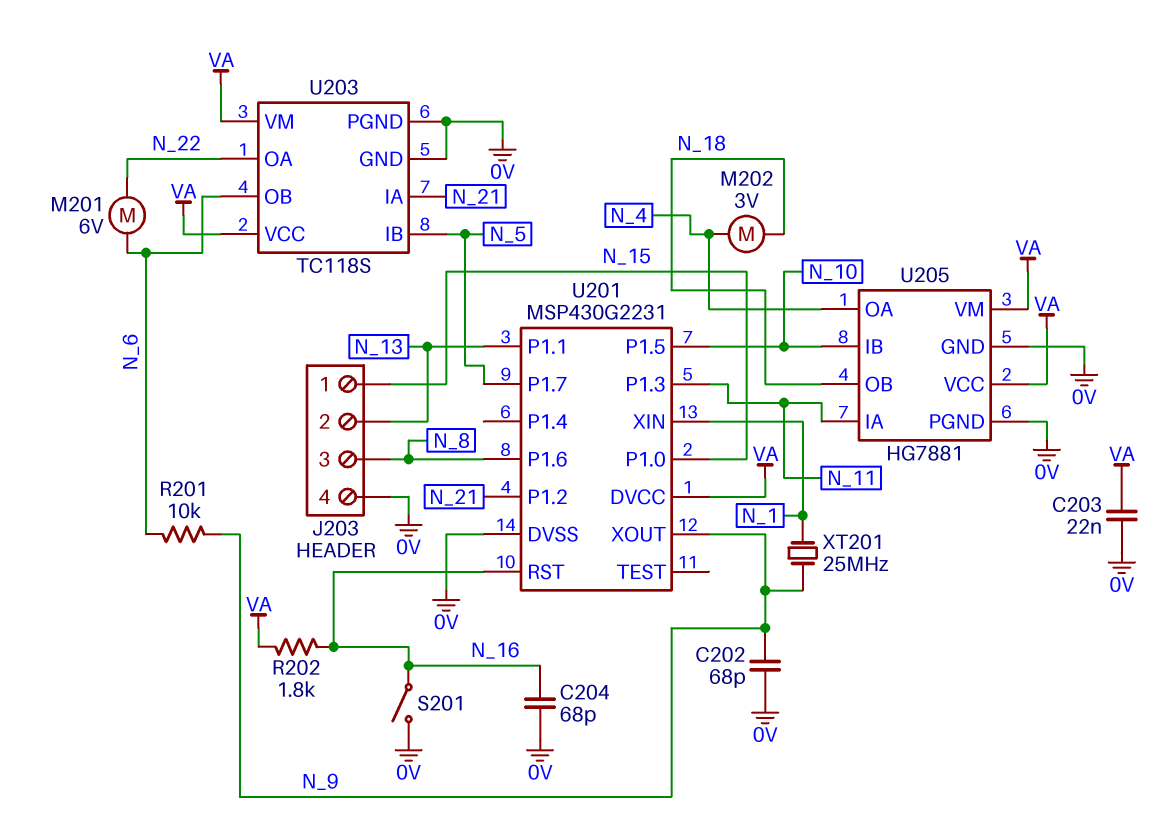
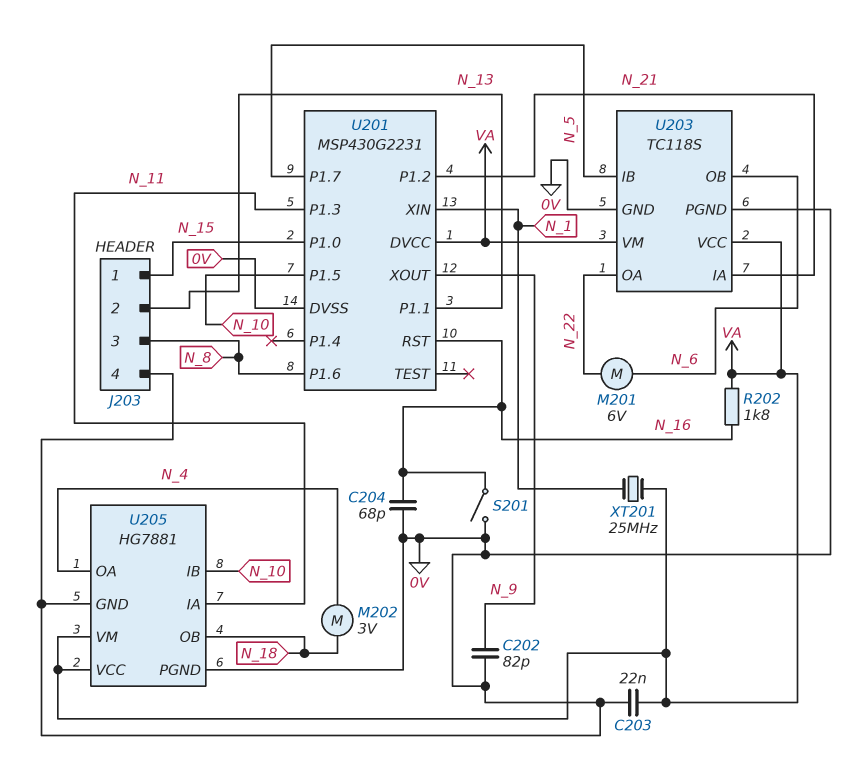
C202: 68pF (0V, N_9) -> 82pF (0V, N_9)
R201: 10k (N_6, N_9) -> none
XT201: 25MHz (N_1, N_9) -> 25MHz (N_1, VA)

